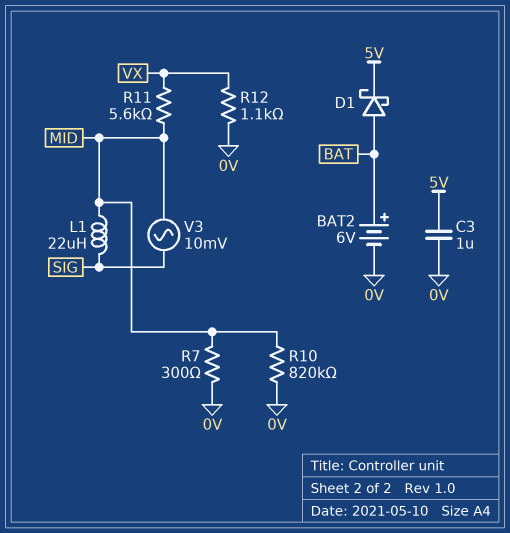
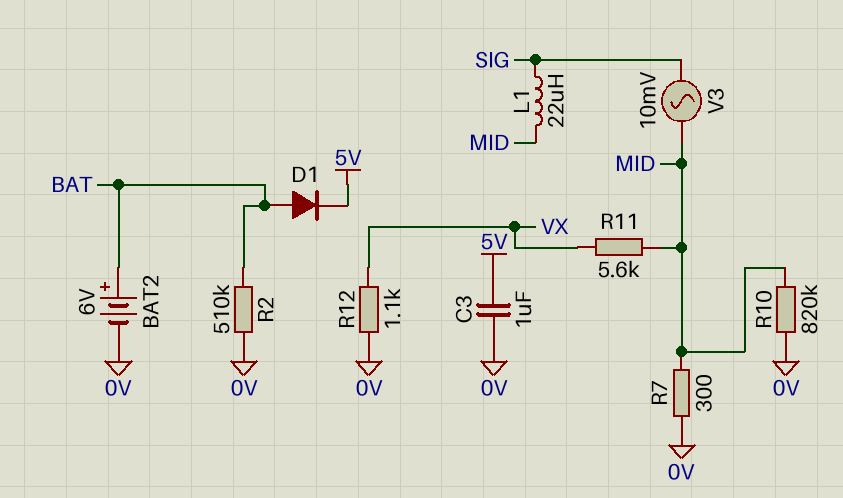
D1: schottky (A BAT, K 5V) -> diode (A BAT, K 5V)
R2: none -> 510k (0V, BAT)

